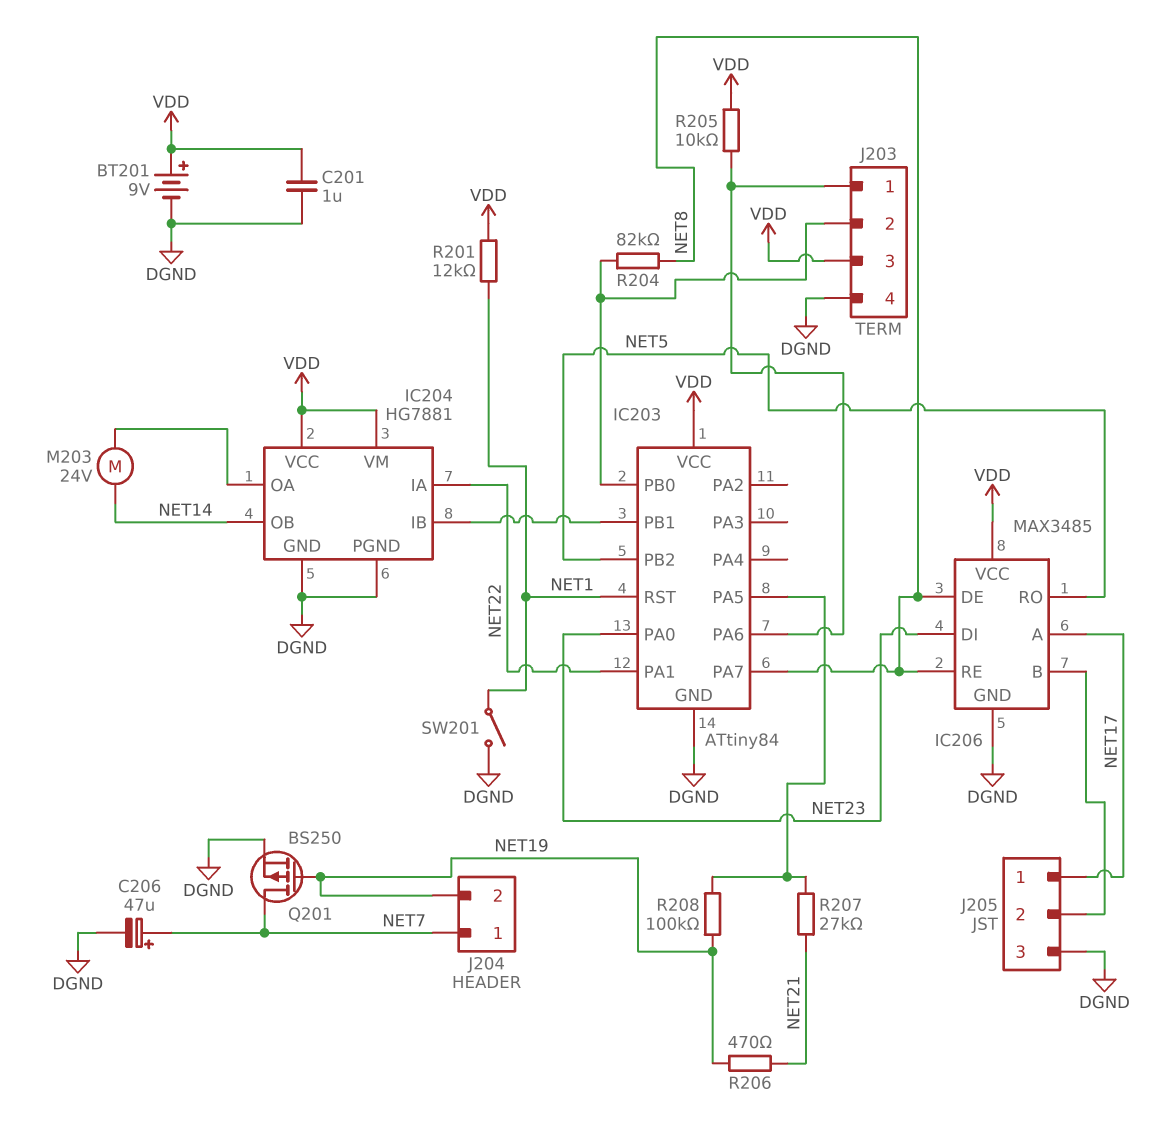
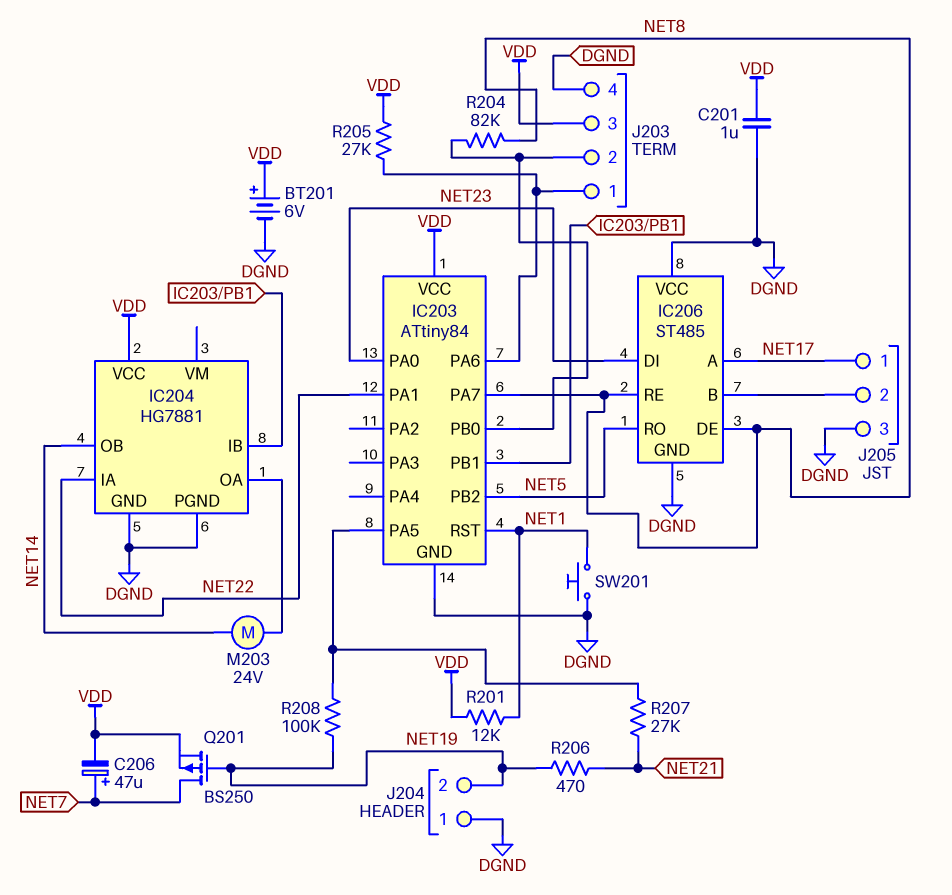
BT201: 9V (plus VDD, minus DGND) -> 6V (plus VDD, minus DGND)
C206: 47uF (plus NET7, minus DGND) -> 47uF (plus NET7, minus VDD)
IC204 pin VM: VDD -> none
IC206: MAX3485 -> ST485
IC206 pin VCC: VDD -> DGND
J204 pin 1: NET7 -> DGND
Q201: PMOS BS250 (G NET19, D NET7, S DGND) -> PMOS BS250 (G NET19, D NET7, S VDD)
R205: 10k (IC203/PA6, VDD) -> 27k (IC203/PA6, VDD)
SW201: switch (DGND, NET1) -> button (DGND, NET1)

